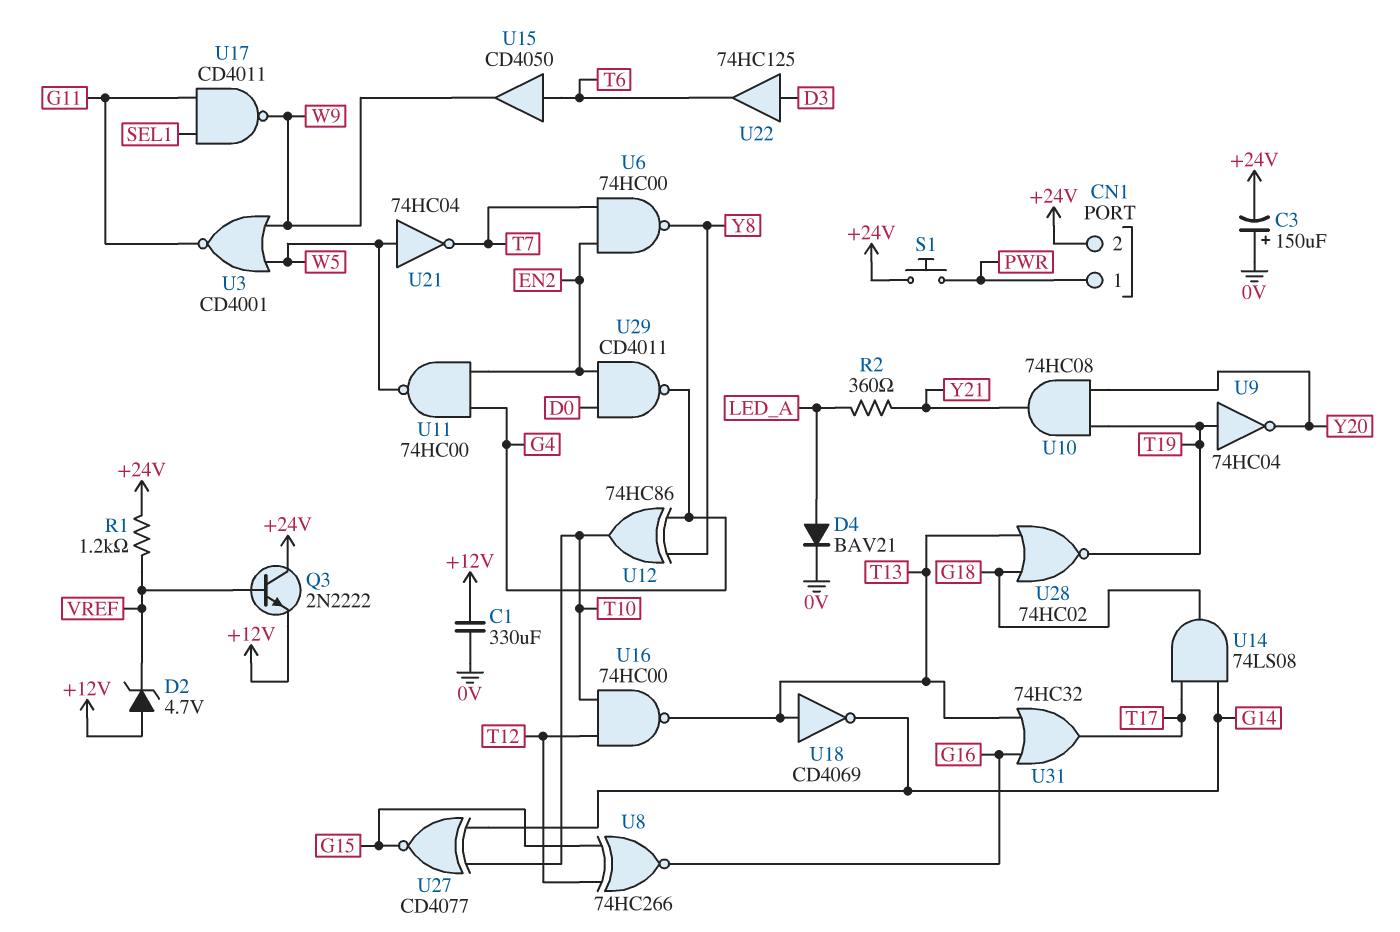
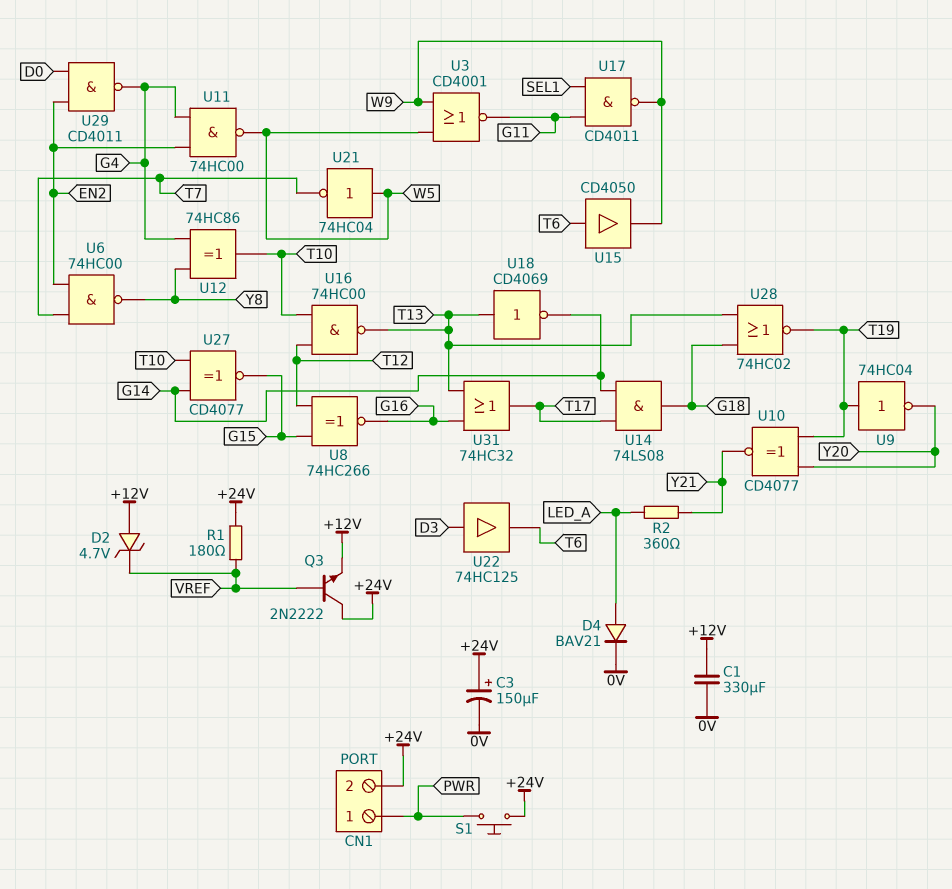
C3: 150uF (plus 0V, minus +24V) -> 150uF (plus +24V, minus 0V)
R1: 1.2k (+24V, VREF) -> 180 (+24V, VREF)
U10: AND 74HC08 (in T19, in Y20, out Y21) -> XNOR CD4077 (in T19, in Y20, out Y21)

